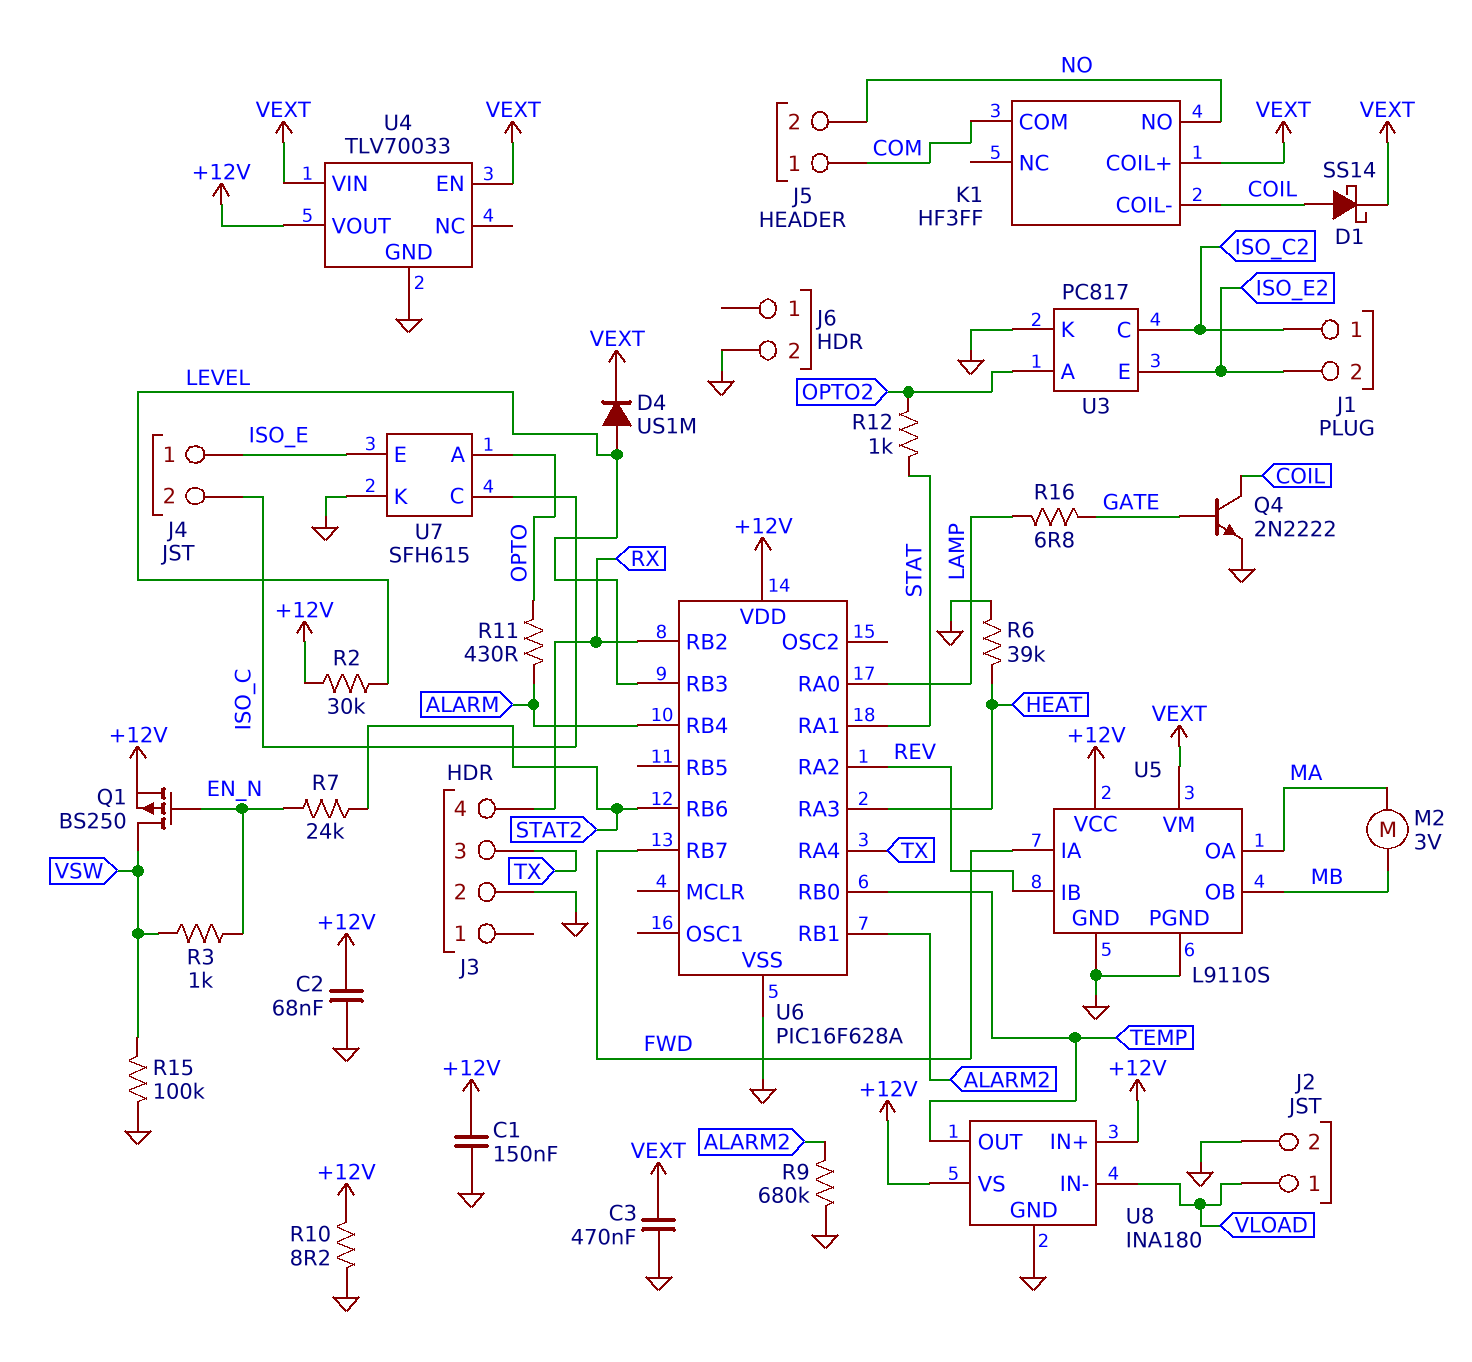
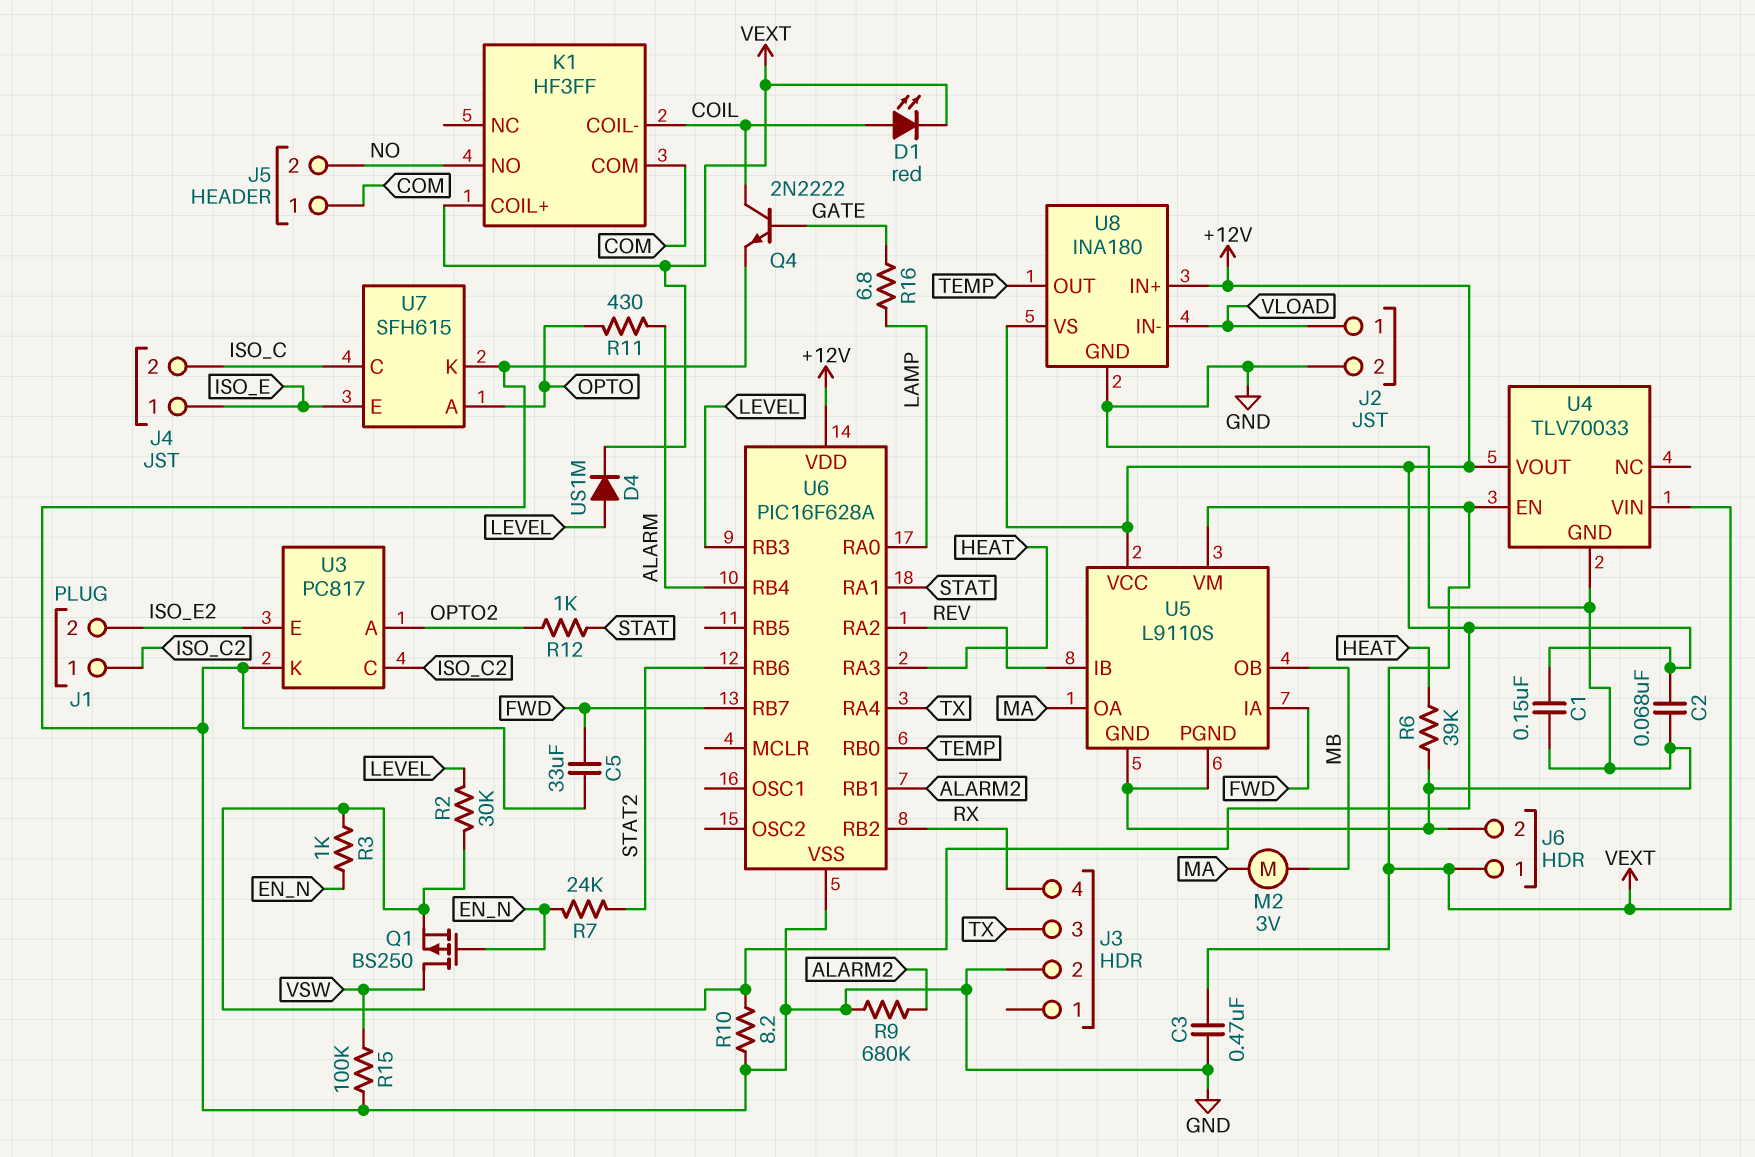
C5: none -> 33uF (FWD, GND)
D1: schottky SS14 (A COIL, K VEXT) -> LED red (A COIL, K VEXT)
J6 pin 1: none -> VEXT
R3: 1k (EN_N, VSW) -> 1k (+12V, EN_N)

